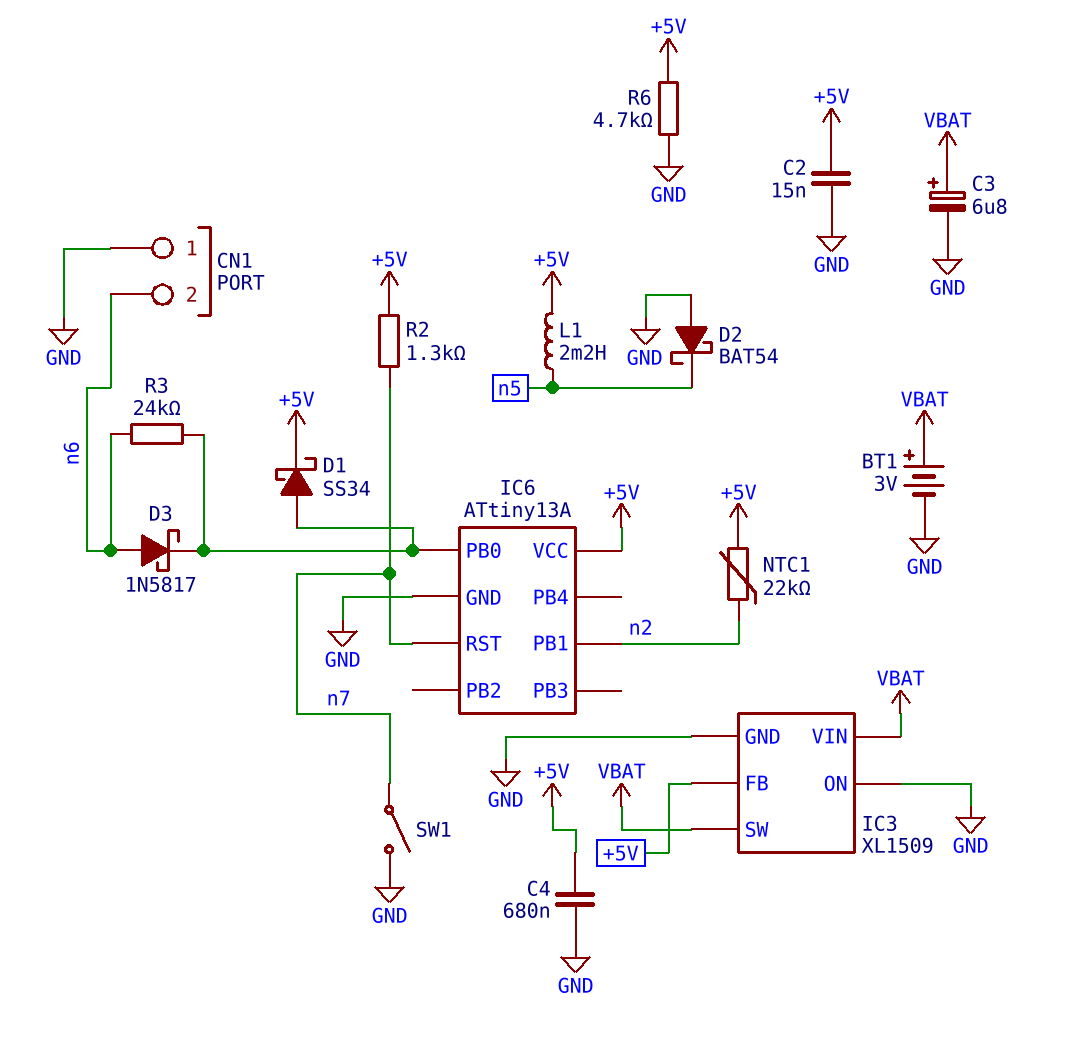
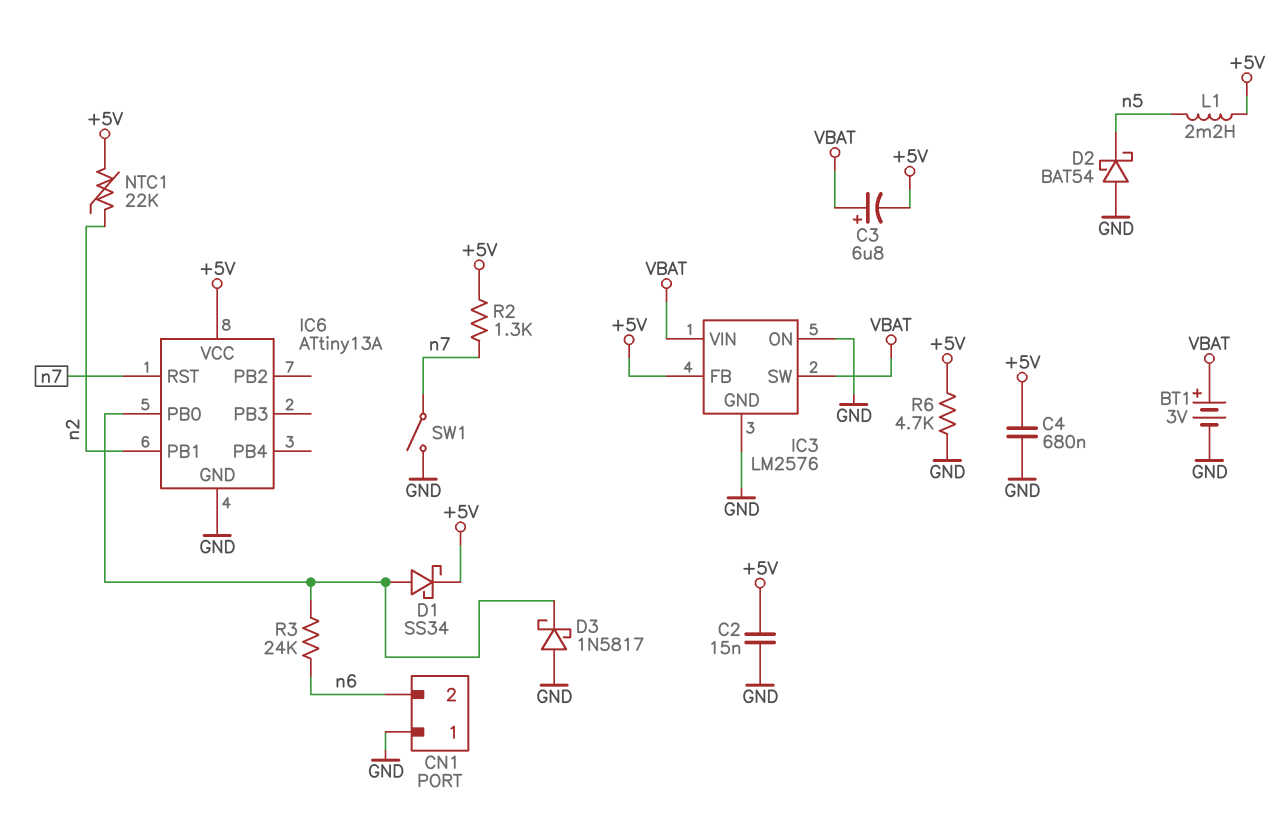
C3: 6.8uF (plus VBAT, minus GND) -> 6.8uF (plus VBAT, minus +5V)
D3: schottky 1N5817 (A n6, K IC6/PB0) -> schottky 1N5817 (A GND, K IC6/PB0)
IC3: XL1509 -> LM2576

